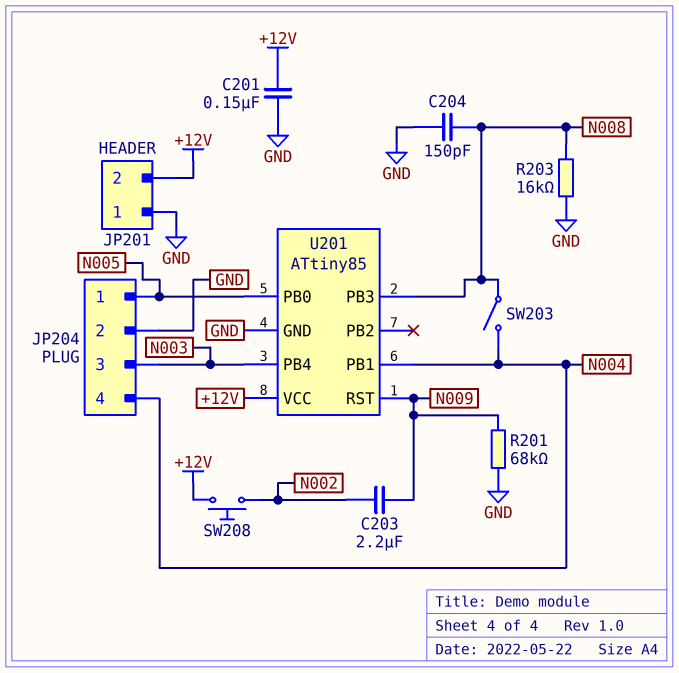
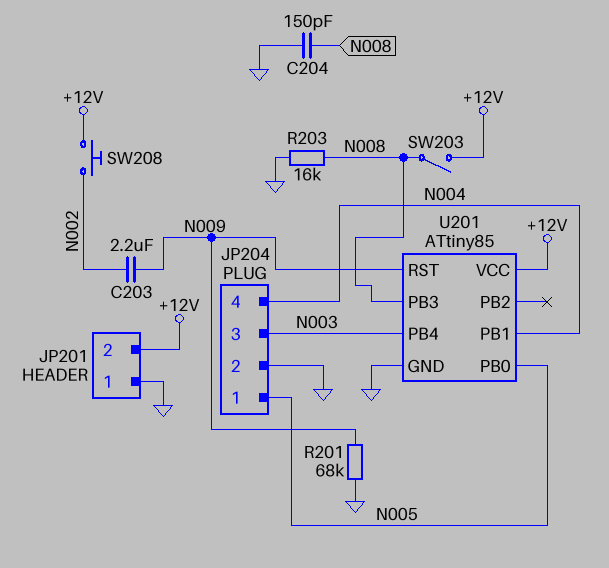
C201: 150nF (+12V, GND) -> none
SW203: switch (N004, N008) -> switch (+12V, N008)

